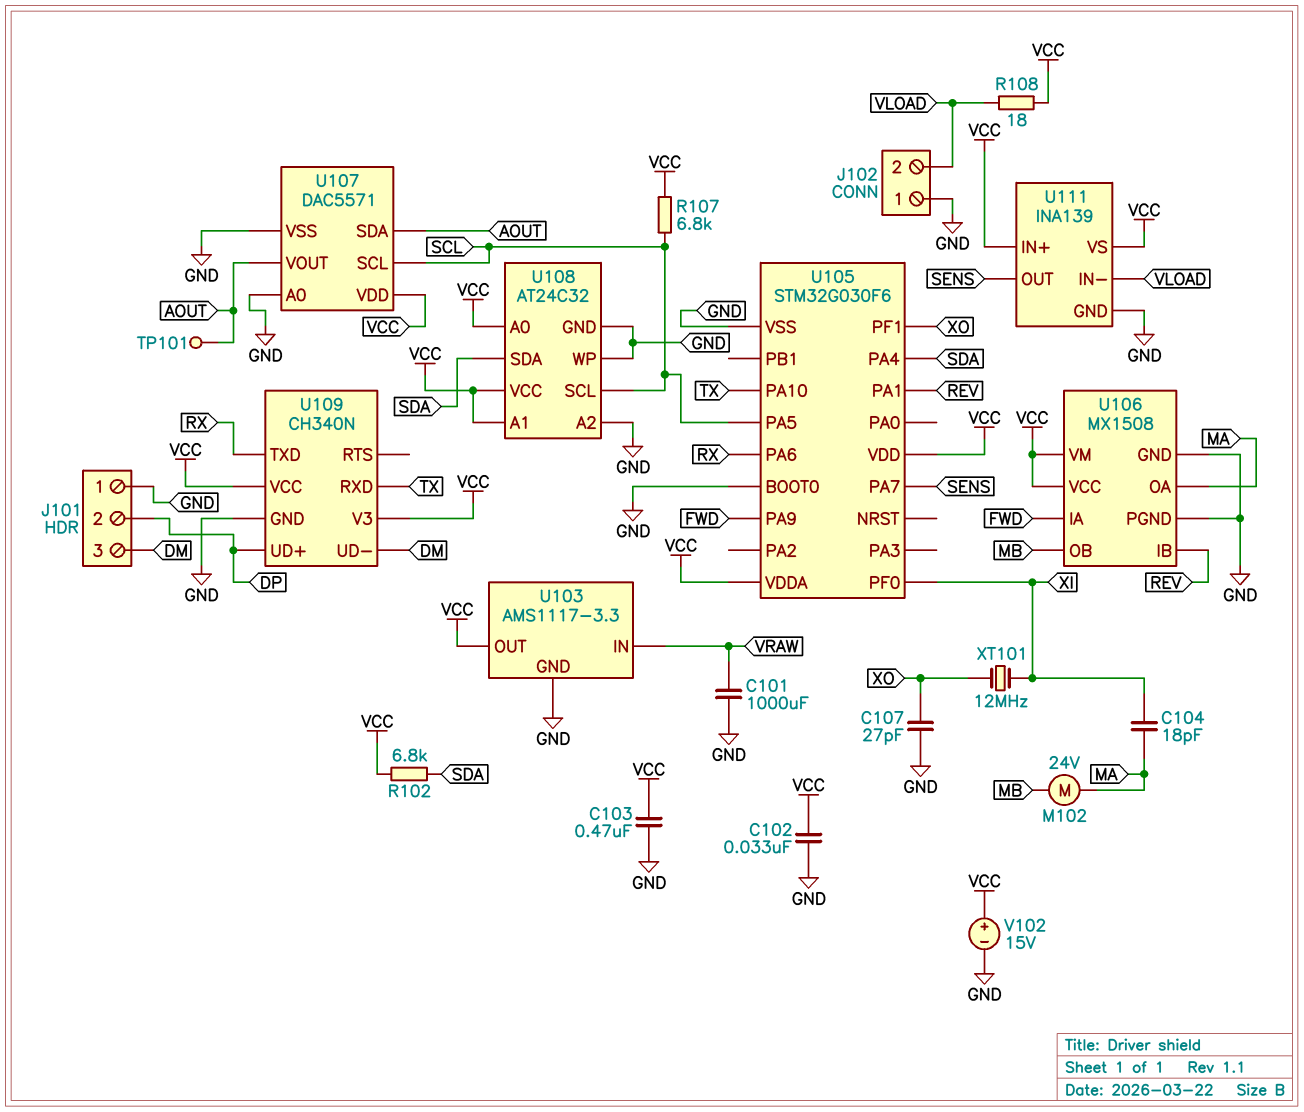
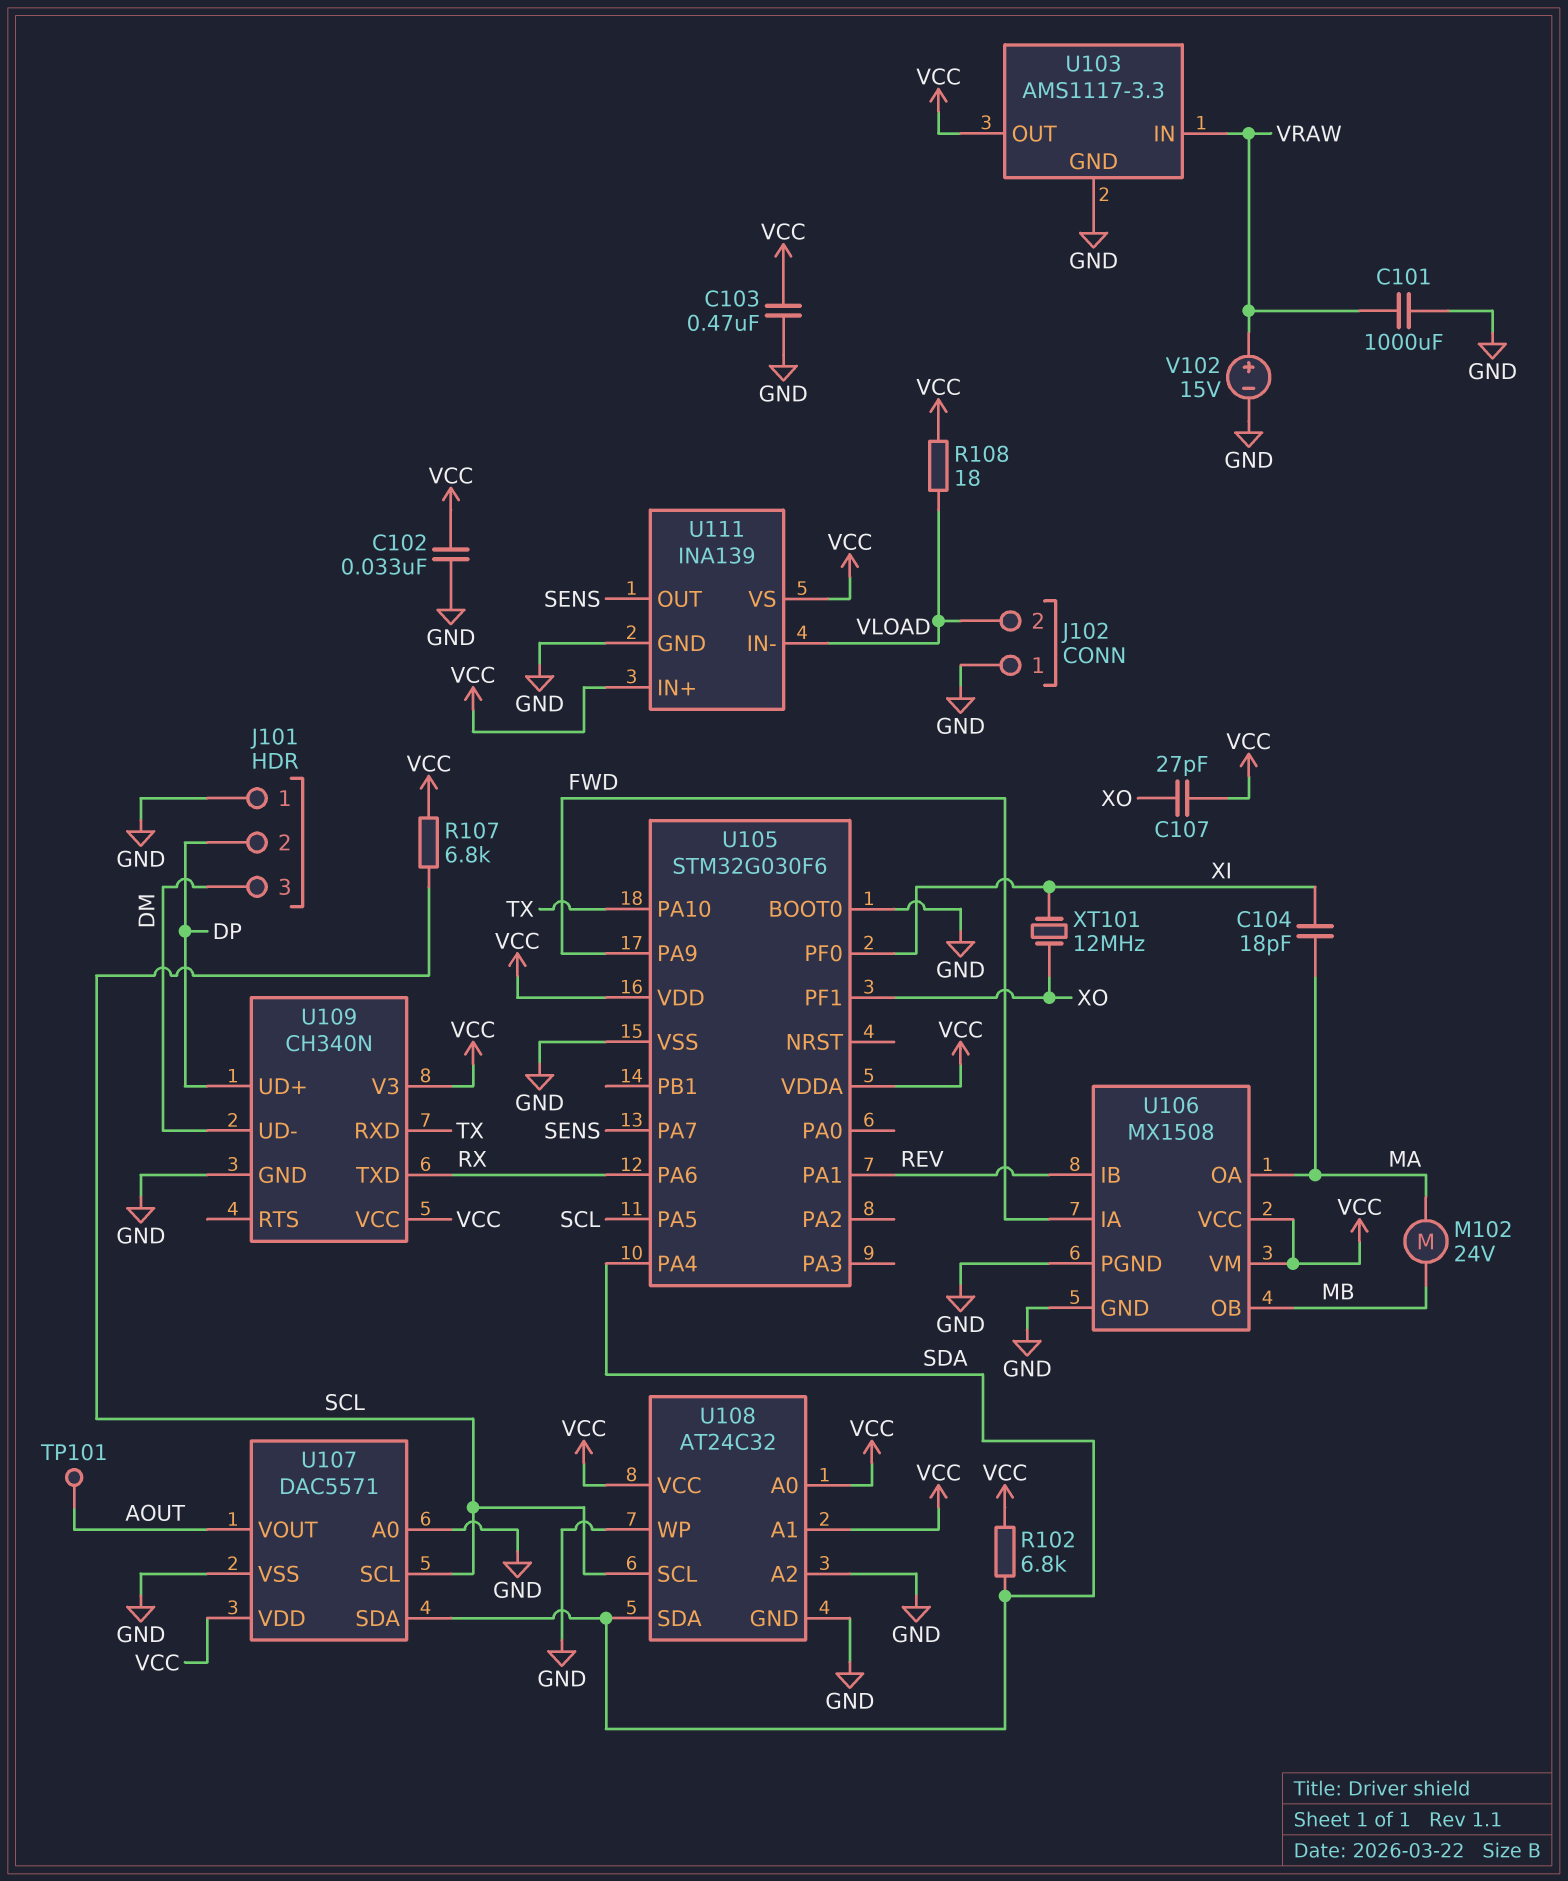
C107: 27pF (GND, XO) -> 27pF (VCC, XO)
U107 pin SDA: AOUT -> SDA
V102: 15V (plus VCC, minus GND) -> 15V (plus VRAW, minus GND)

